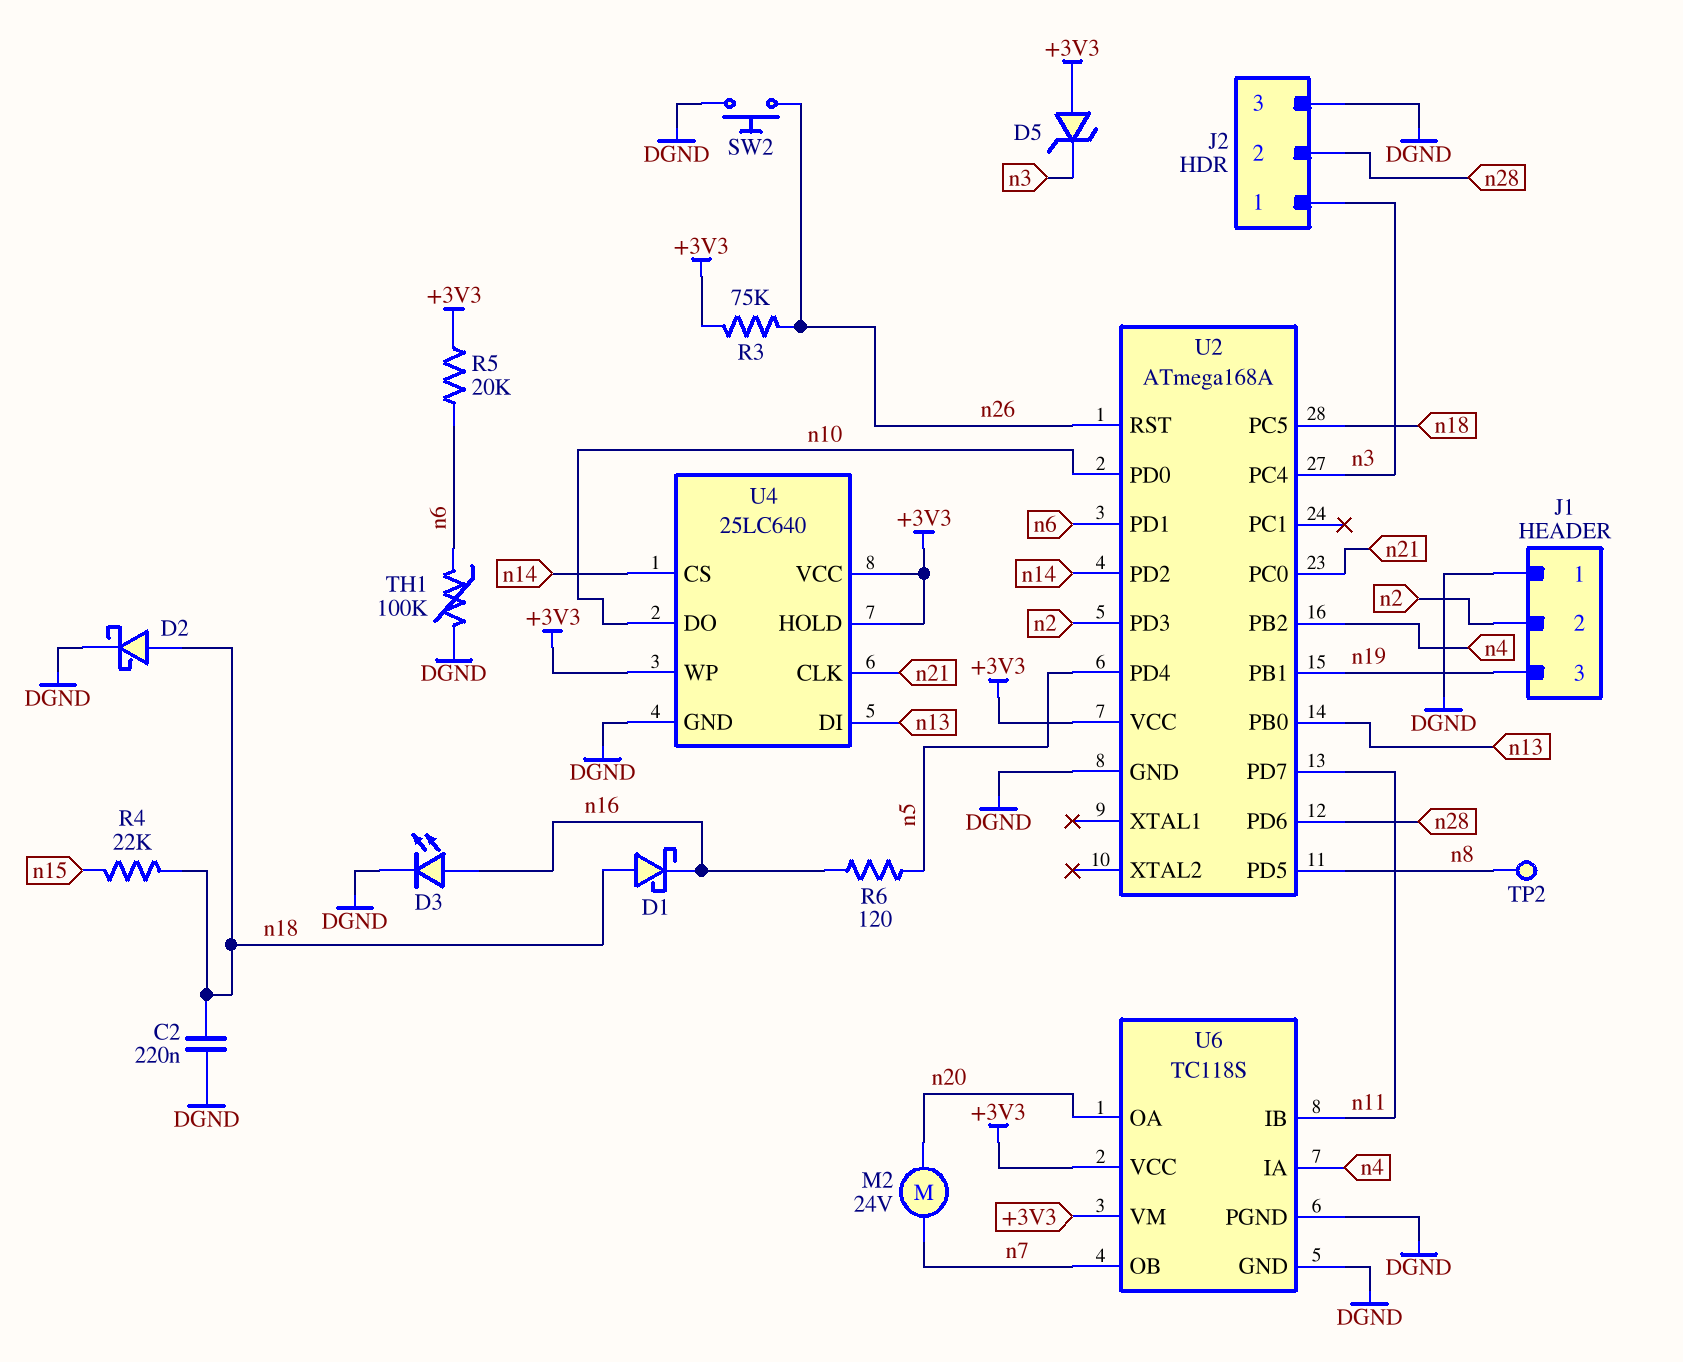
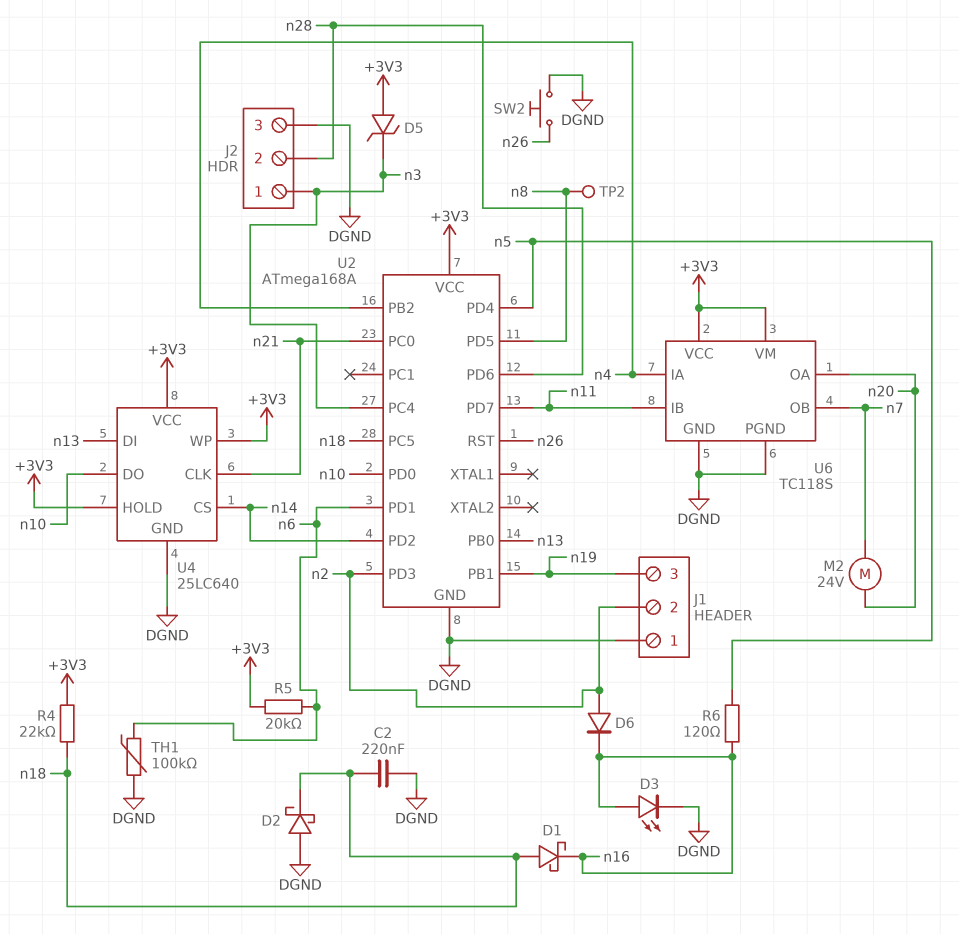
D2: schottky (A n18, K DGND) -> schottky (A DGND, K n18)
D6: none -> diode (A n2, K n16)
R3: 75k (+3V3, n26) -> none
R4: 22k (n15, n18) -> 22k (+3V3, n18)

